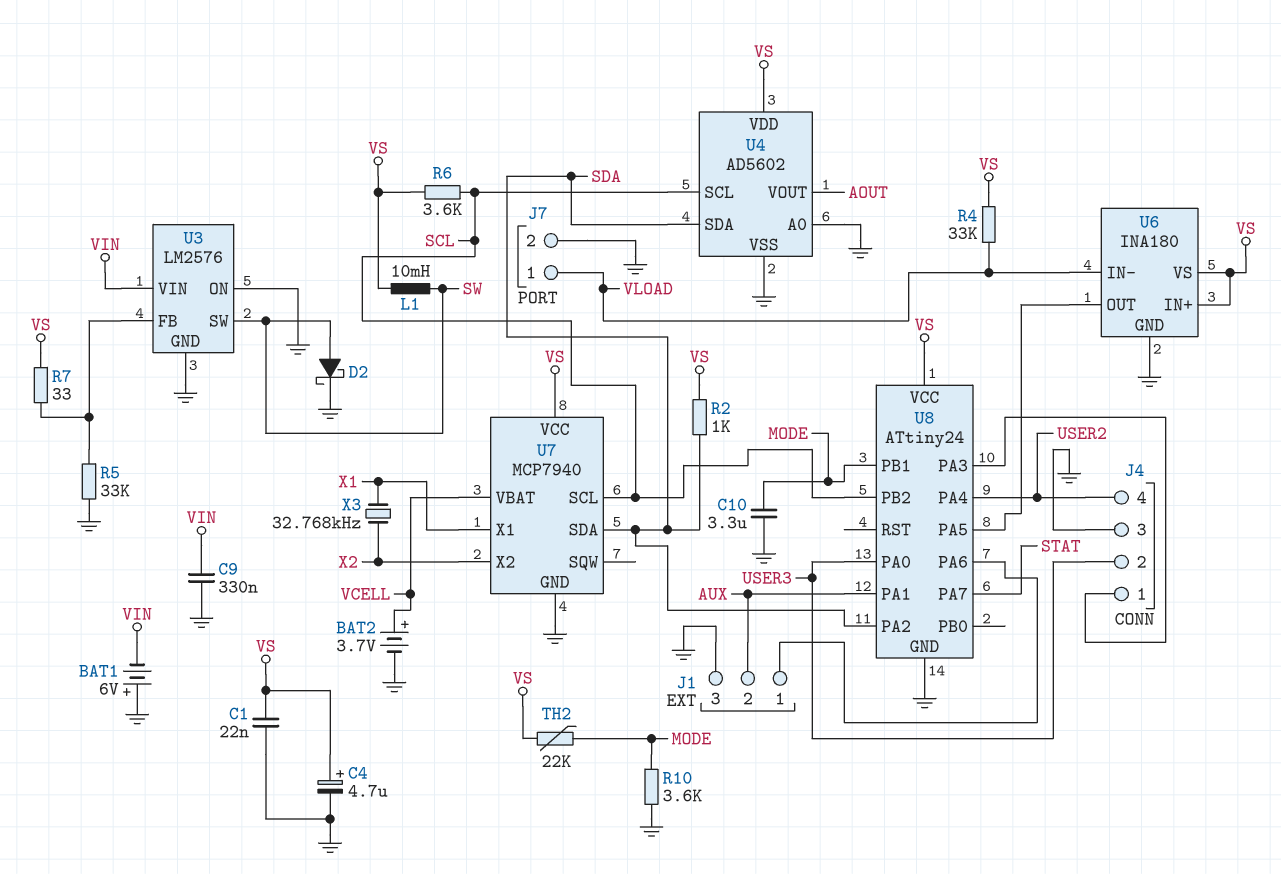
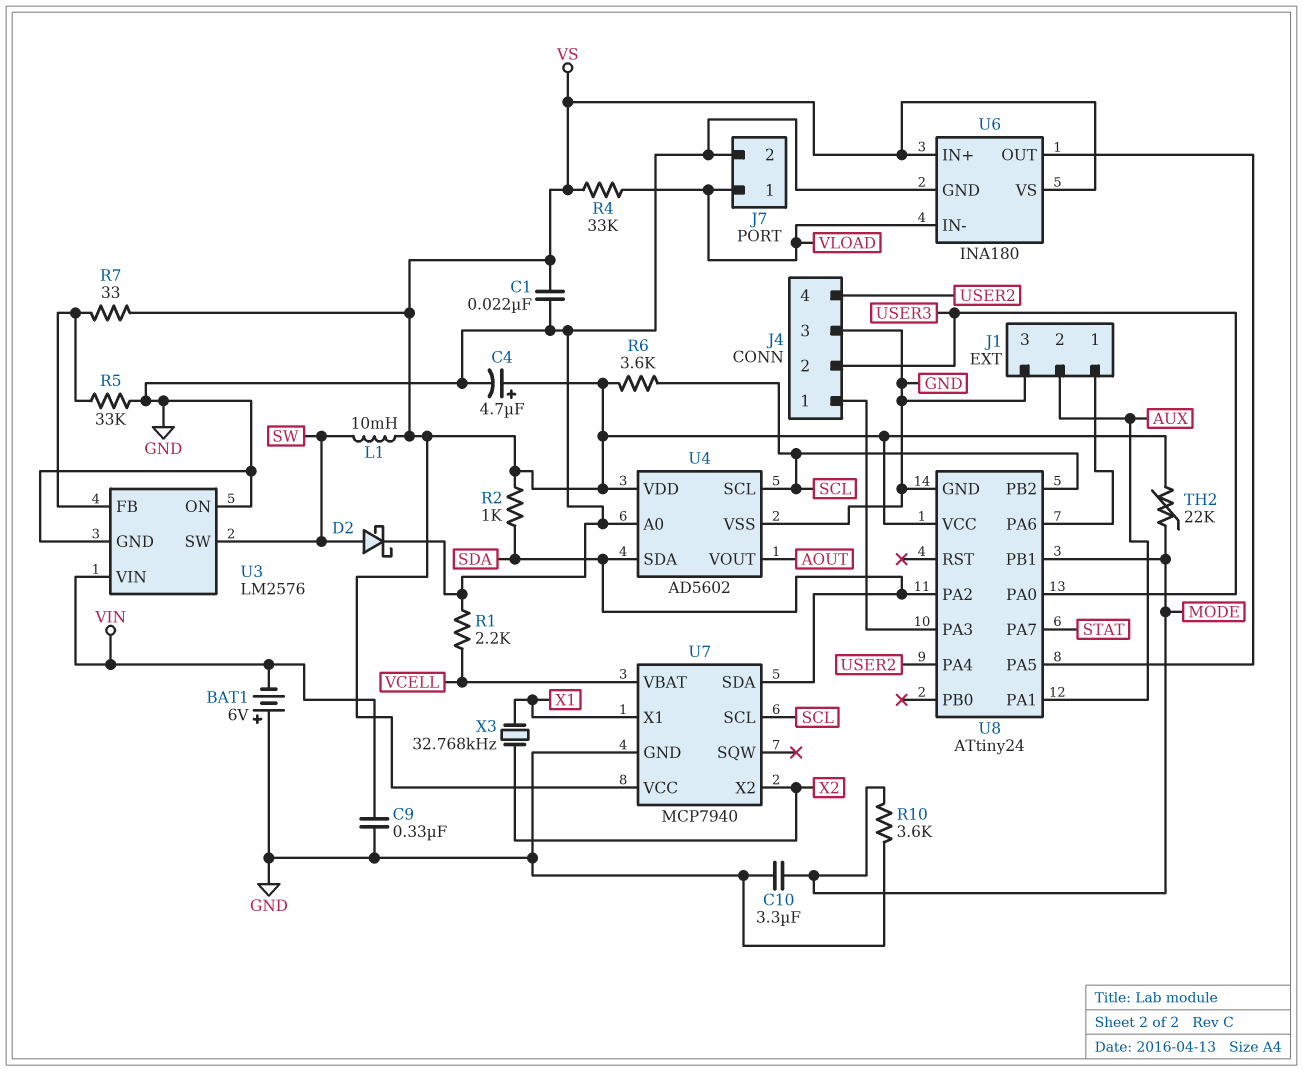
BAT2: 3.7V (plus VCELL, minus GND) -> none
R1: none -> 2.2k (GND, VCELL)

